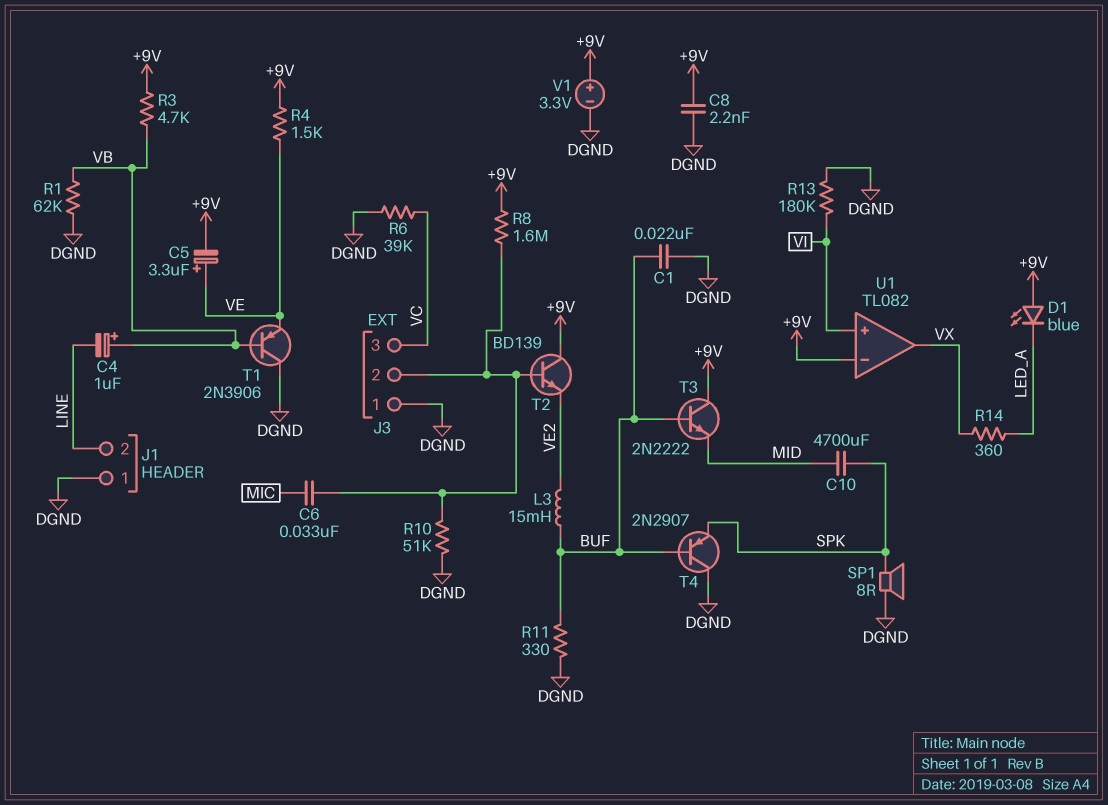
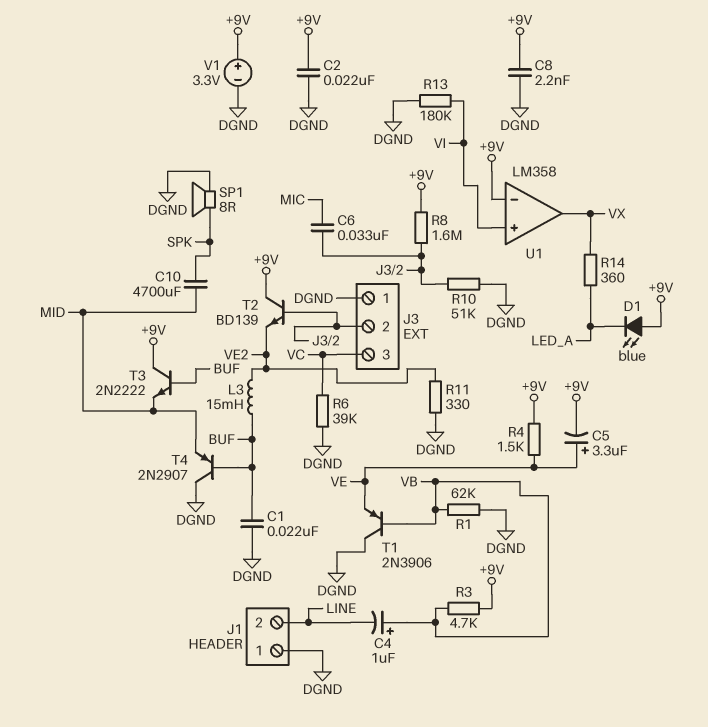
C2: none -> 22nF (+9V, DGND)
R11: 330 (BUF, DGND) -> 330 (DGND, VE2)
T4: PNP 2N2907 (B BUF, C DGND, E SPK) -> PNP 2N2907 (B BUF, C DGND, E MID)
U1: TL082 -> LM358

